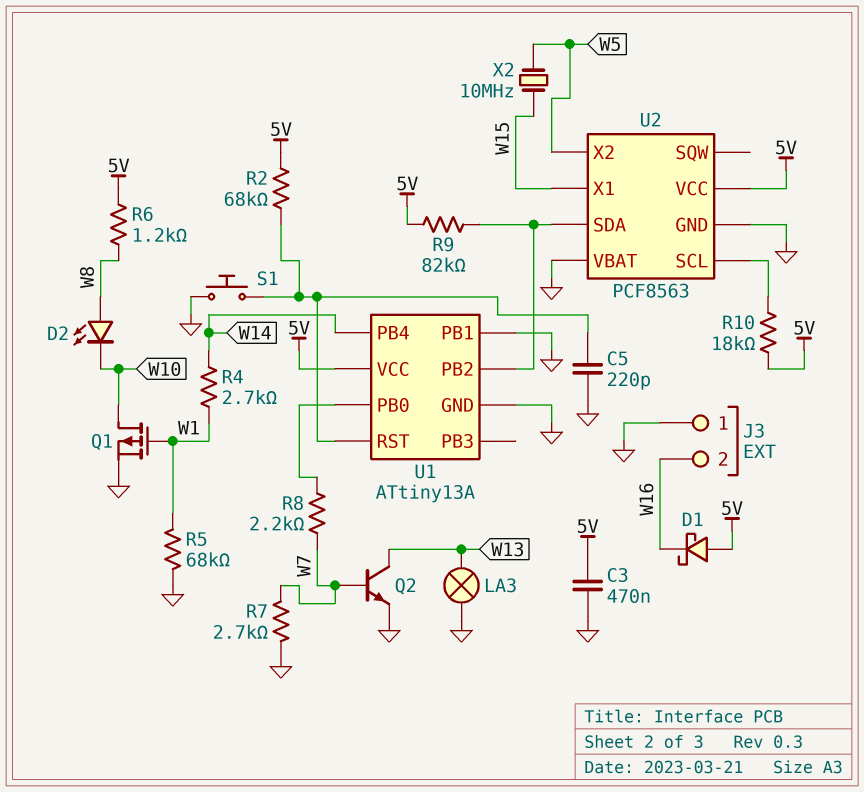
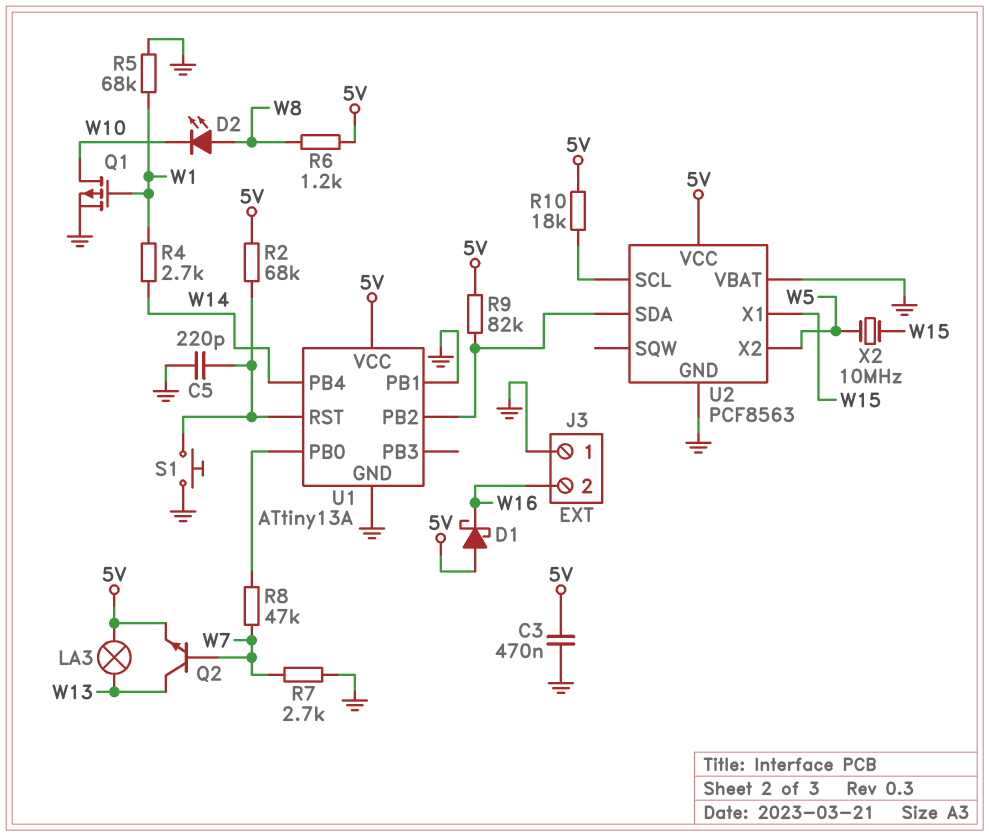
LA3: lamp (GND, W13) -> lamp (5V, W13)
Q2: NPN (B W7, C W13, E GND) -> NPN (B W7, C W13, E 5V)
R8: 2.2k (U1/PB0, W7) -> 47k (U1/PB0, W7)

